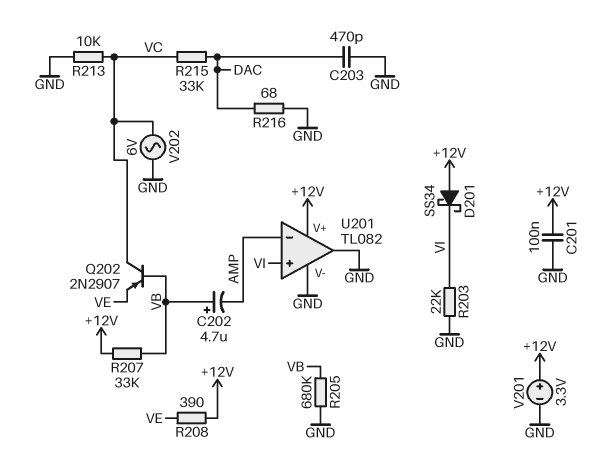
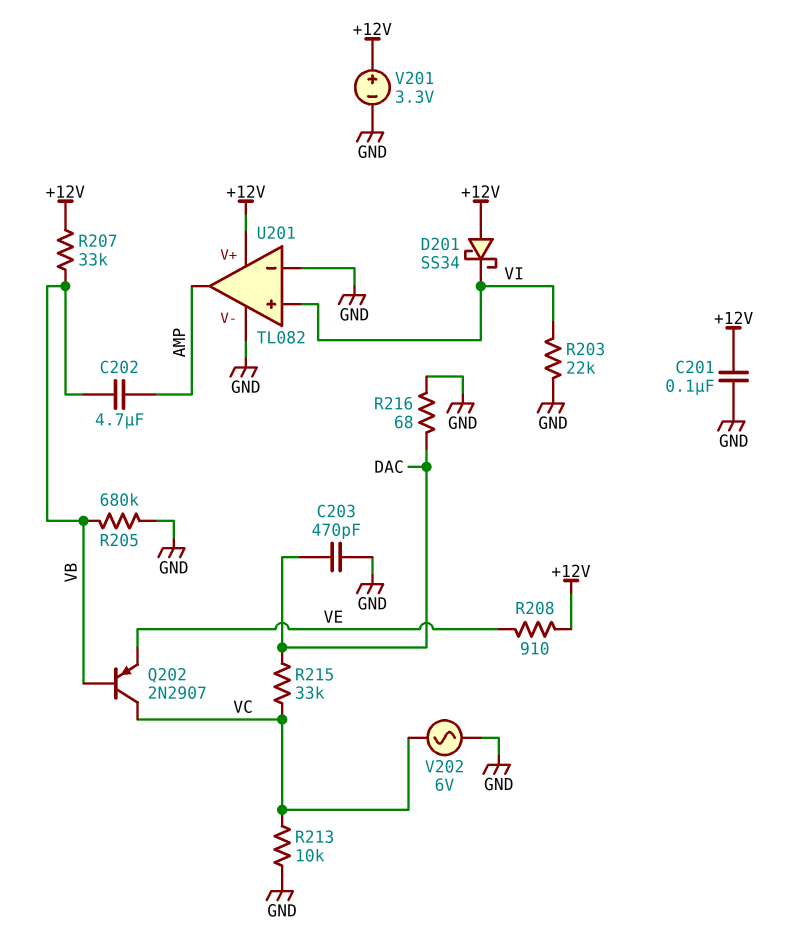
C202: 4.7uF (plus VB, minus AMP) -> 4.7uF (AMP, VB)
R208: 390 (+12V, VE) -> 910 (+12V, VE)
U201 pin in-: AMP -> GND
U201 pin out: GND -> AMP

